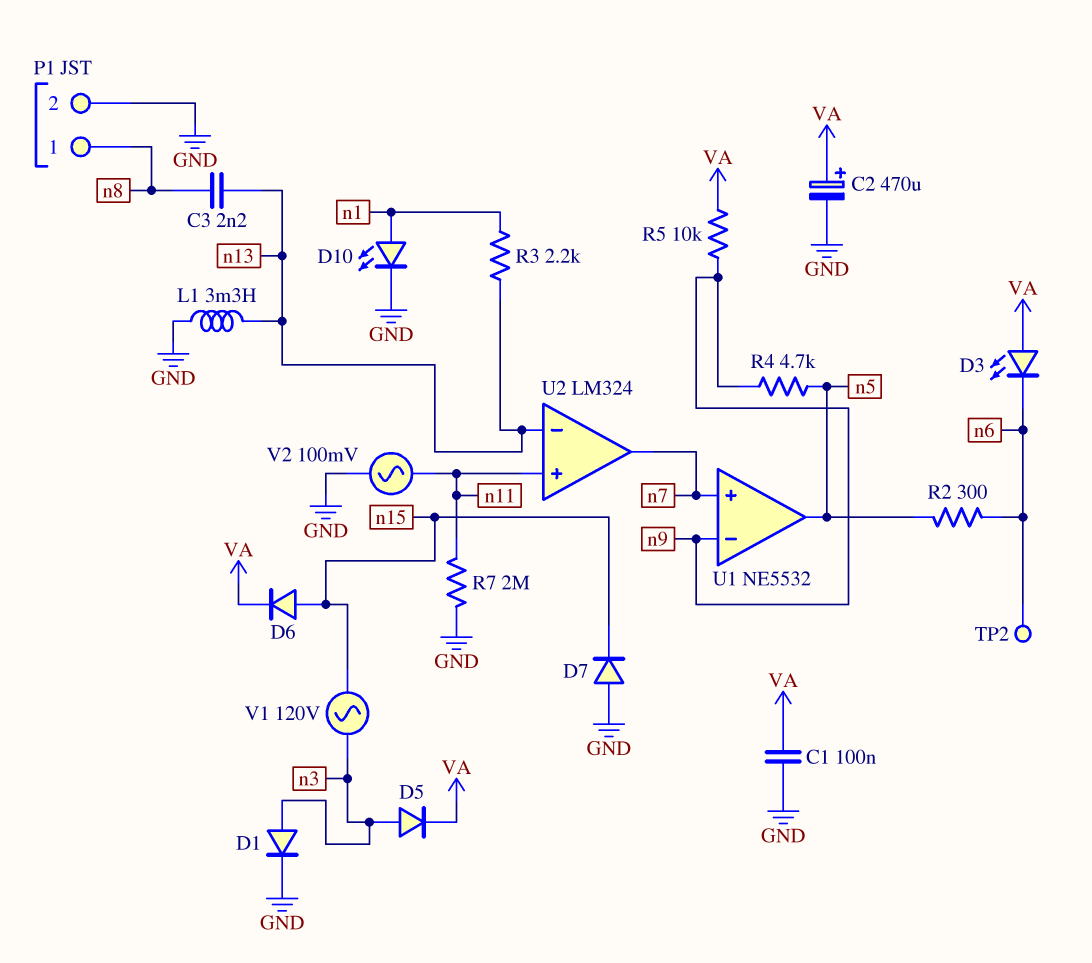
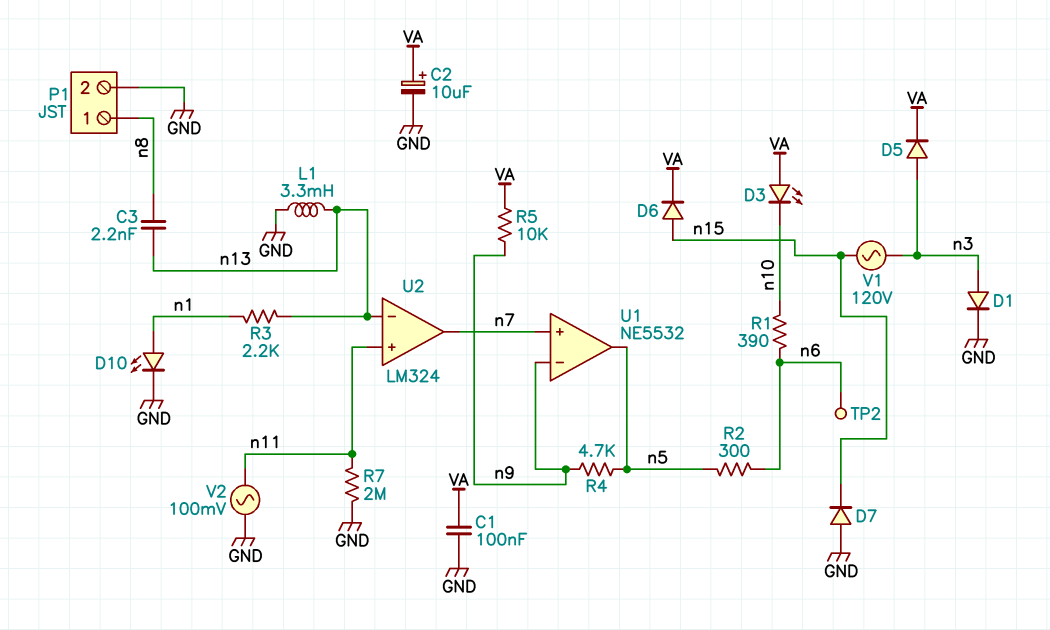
C2: 470uF (plus VA, minus GND) -> 10uF (plus VA, minus GND)
D3: LED (A VA, K n6) -> LED (A VA, K n10)
R1: none -> 390 (n6, n10)

